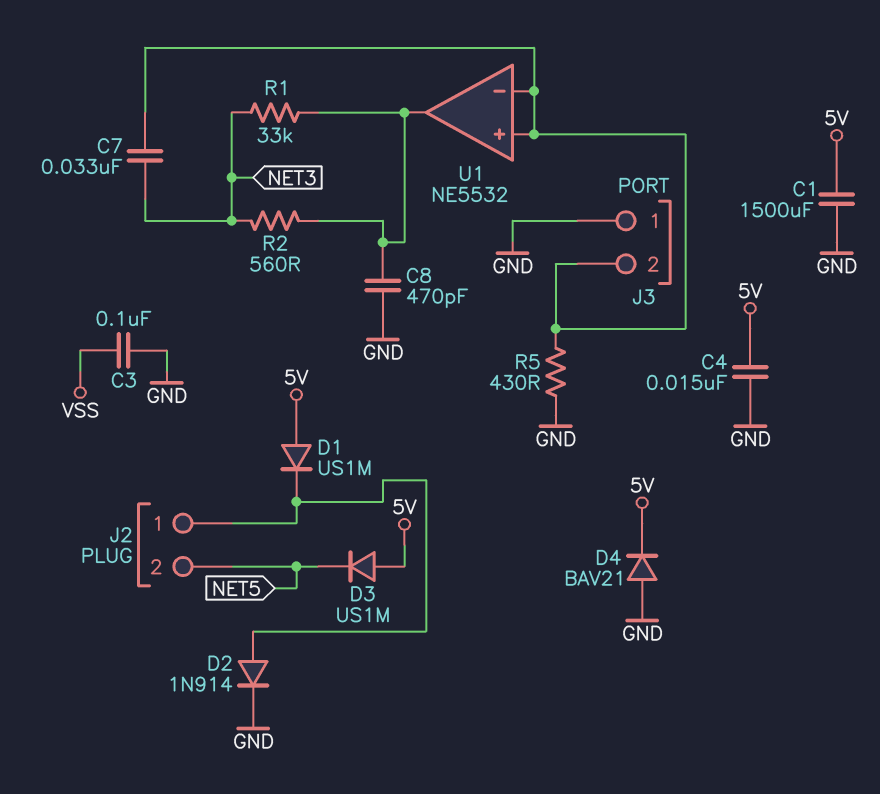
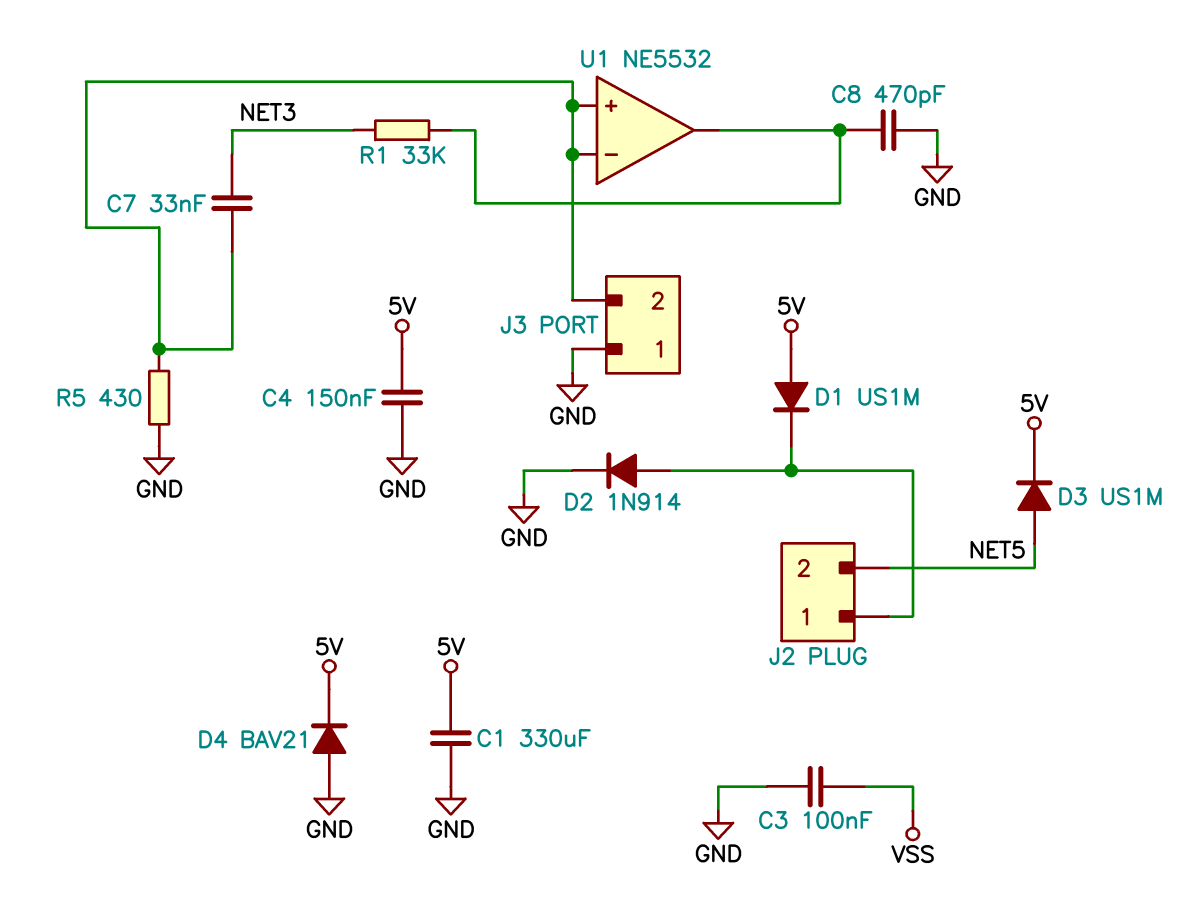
C1: 1500uF (5V, GND) -> 330uF (5V, GND)
C4: 15nF (5V, GND) -> 150nF (5V, GND)
D3: diode US1M (A 5V, K NET5) -> diode US1M (A NET5, K 5V)
R2: 560 (NET3, U1/out) -> none

